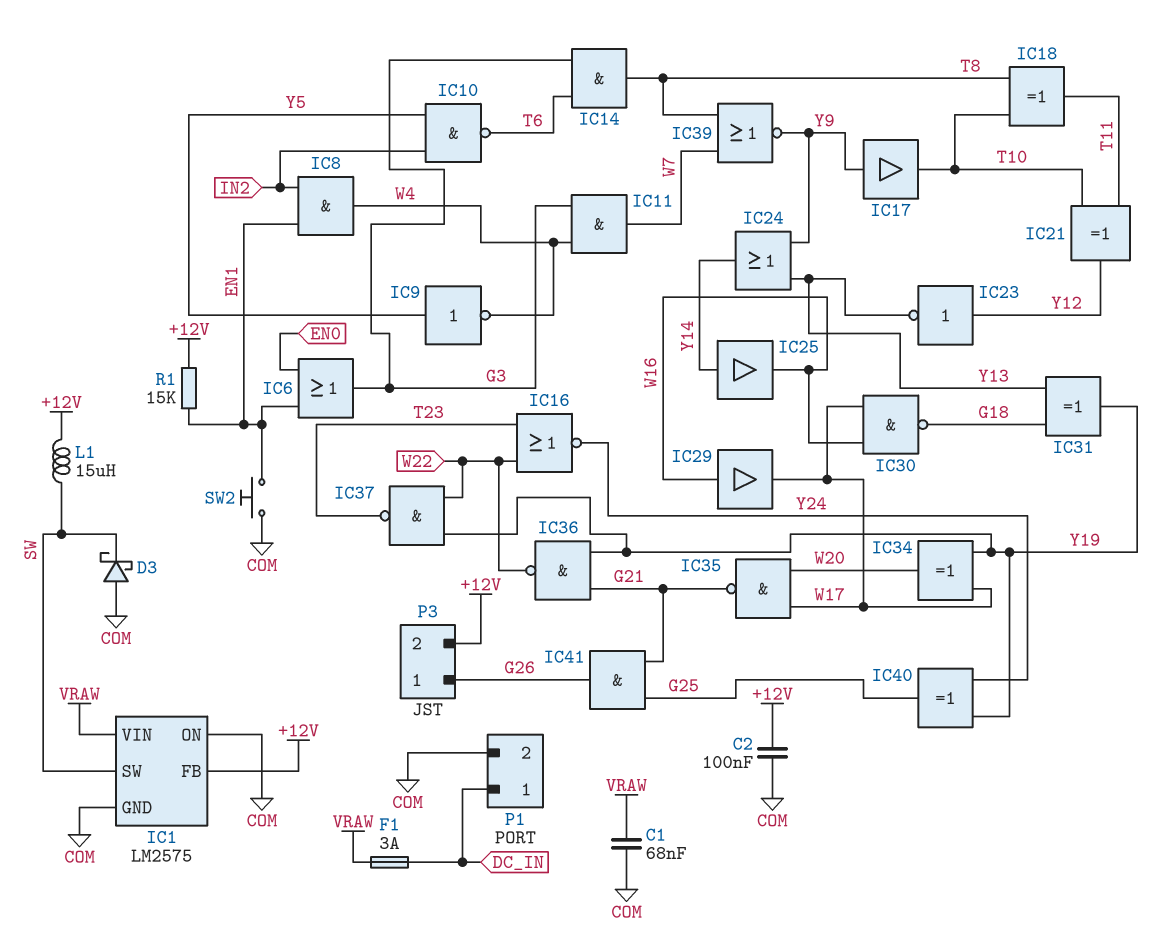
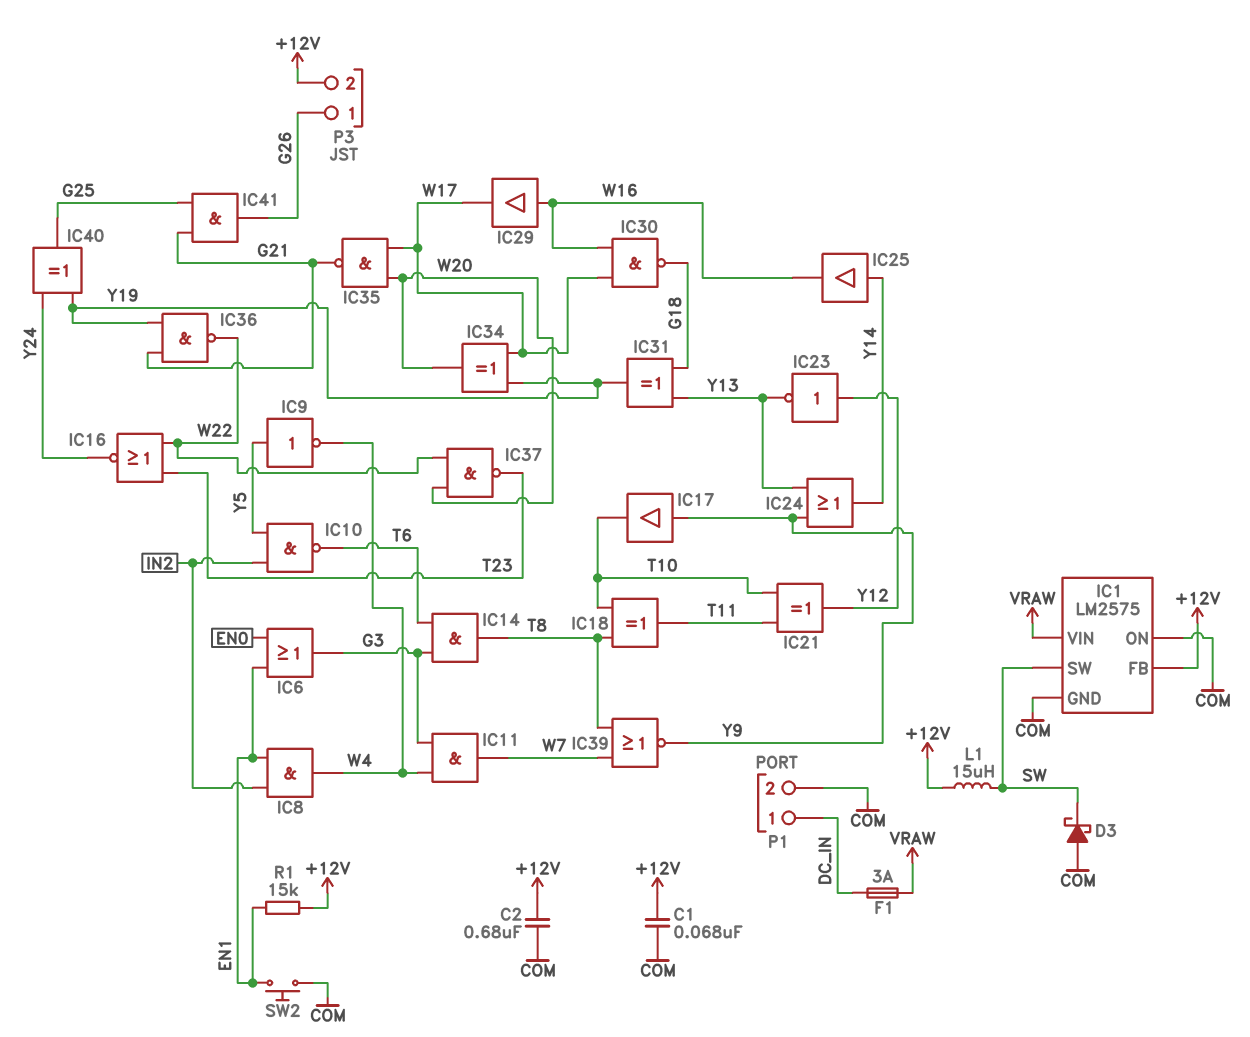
C1: 68nF (COM, VRAW) -> 68nF (+12V, COM)
C2: 100nF (+12V, COM) -> 680nF (+12V, COM)
IC37: NAND (in W22, in Y19, out T23) -> NAND (in W20, in W22, out T23)

